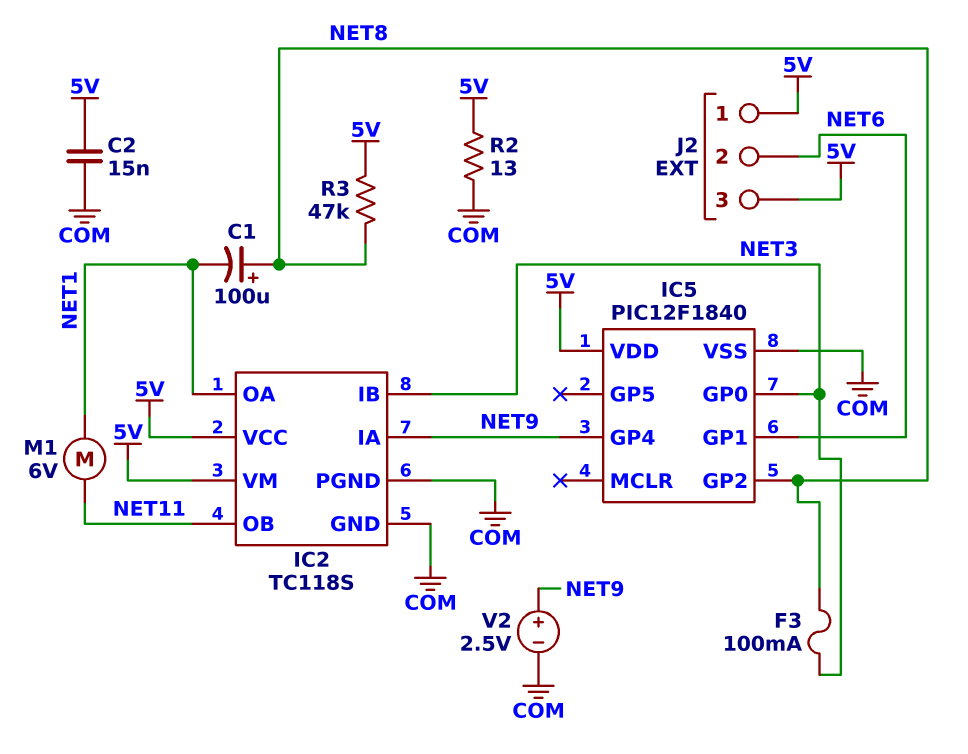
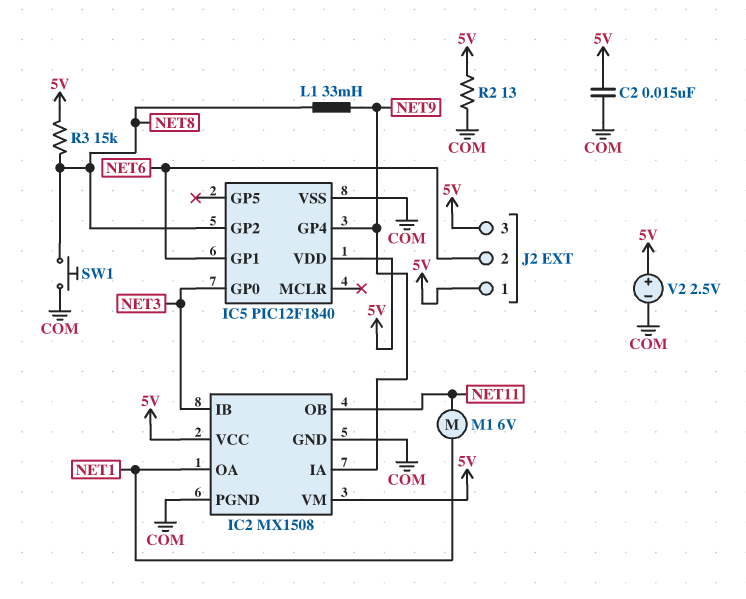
C1: 100uF (plus NET8, minus NET1) -> none
F3: 100mA (NET3, NET8) -> none
IC2: TC118S -> MX1508
L1: none -> 33mH (NET8, NET9)
R3: 47k (5V, NET8) -> 15k (5V, NET8)
SW1: none -> button (COM, NET8)
V2: 2.5V (plus NET9, minus COM) -> 2.5V (plus 5V, minus COM)

